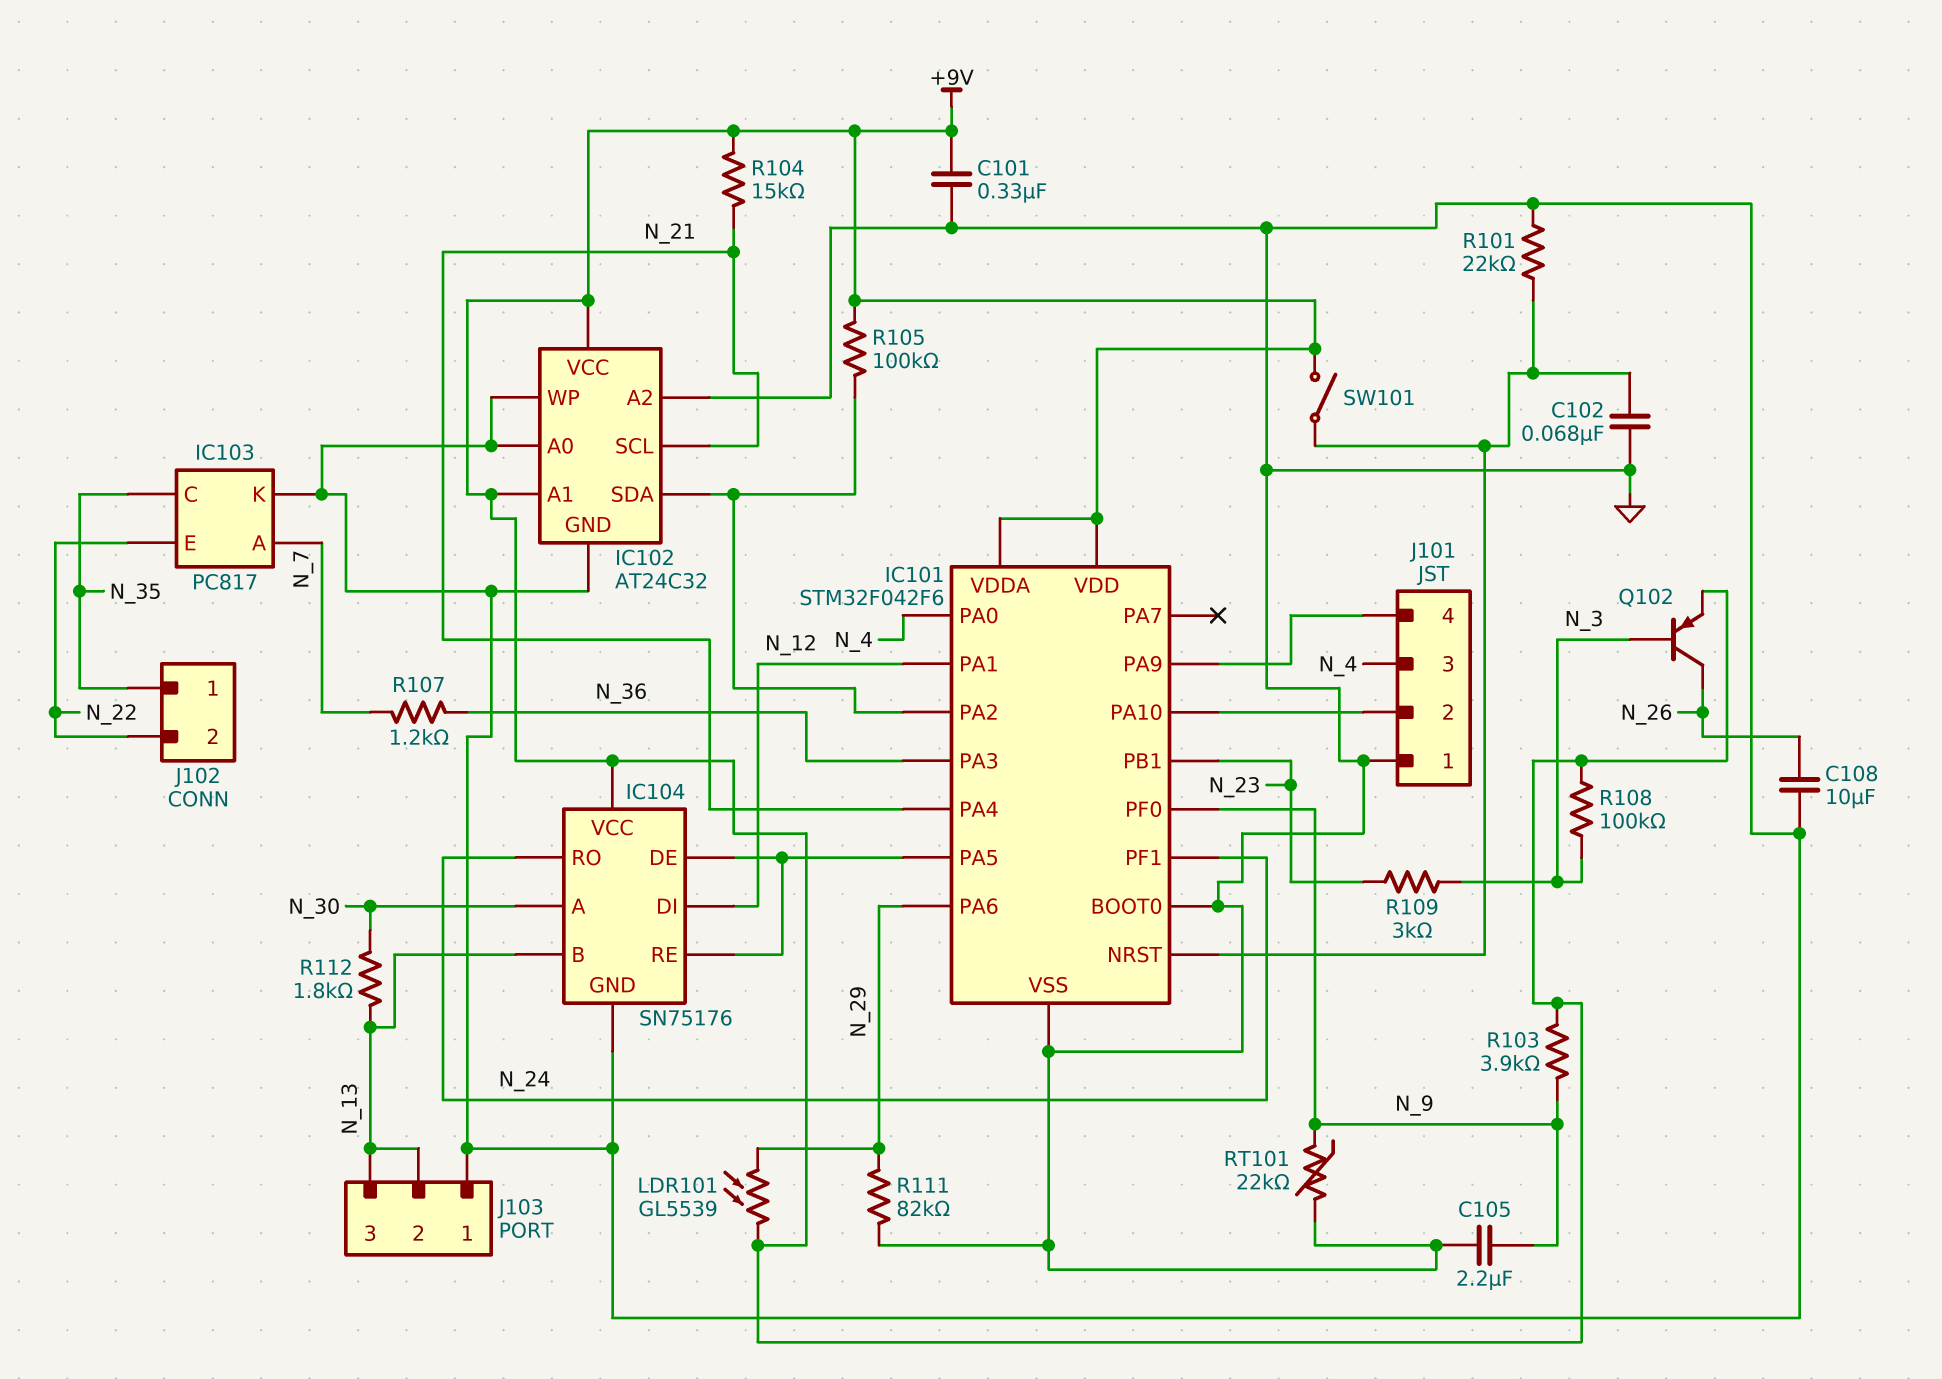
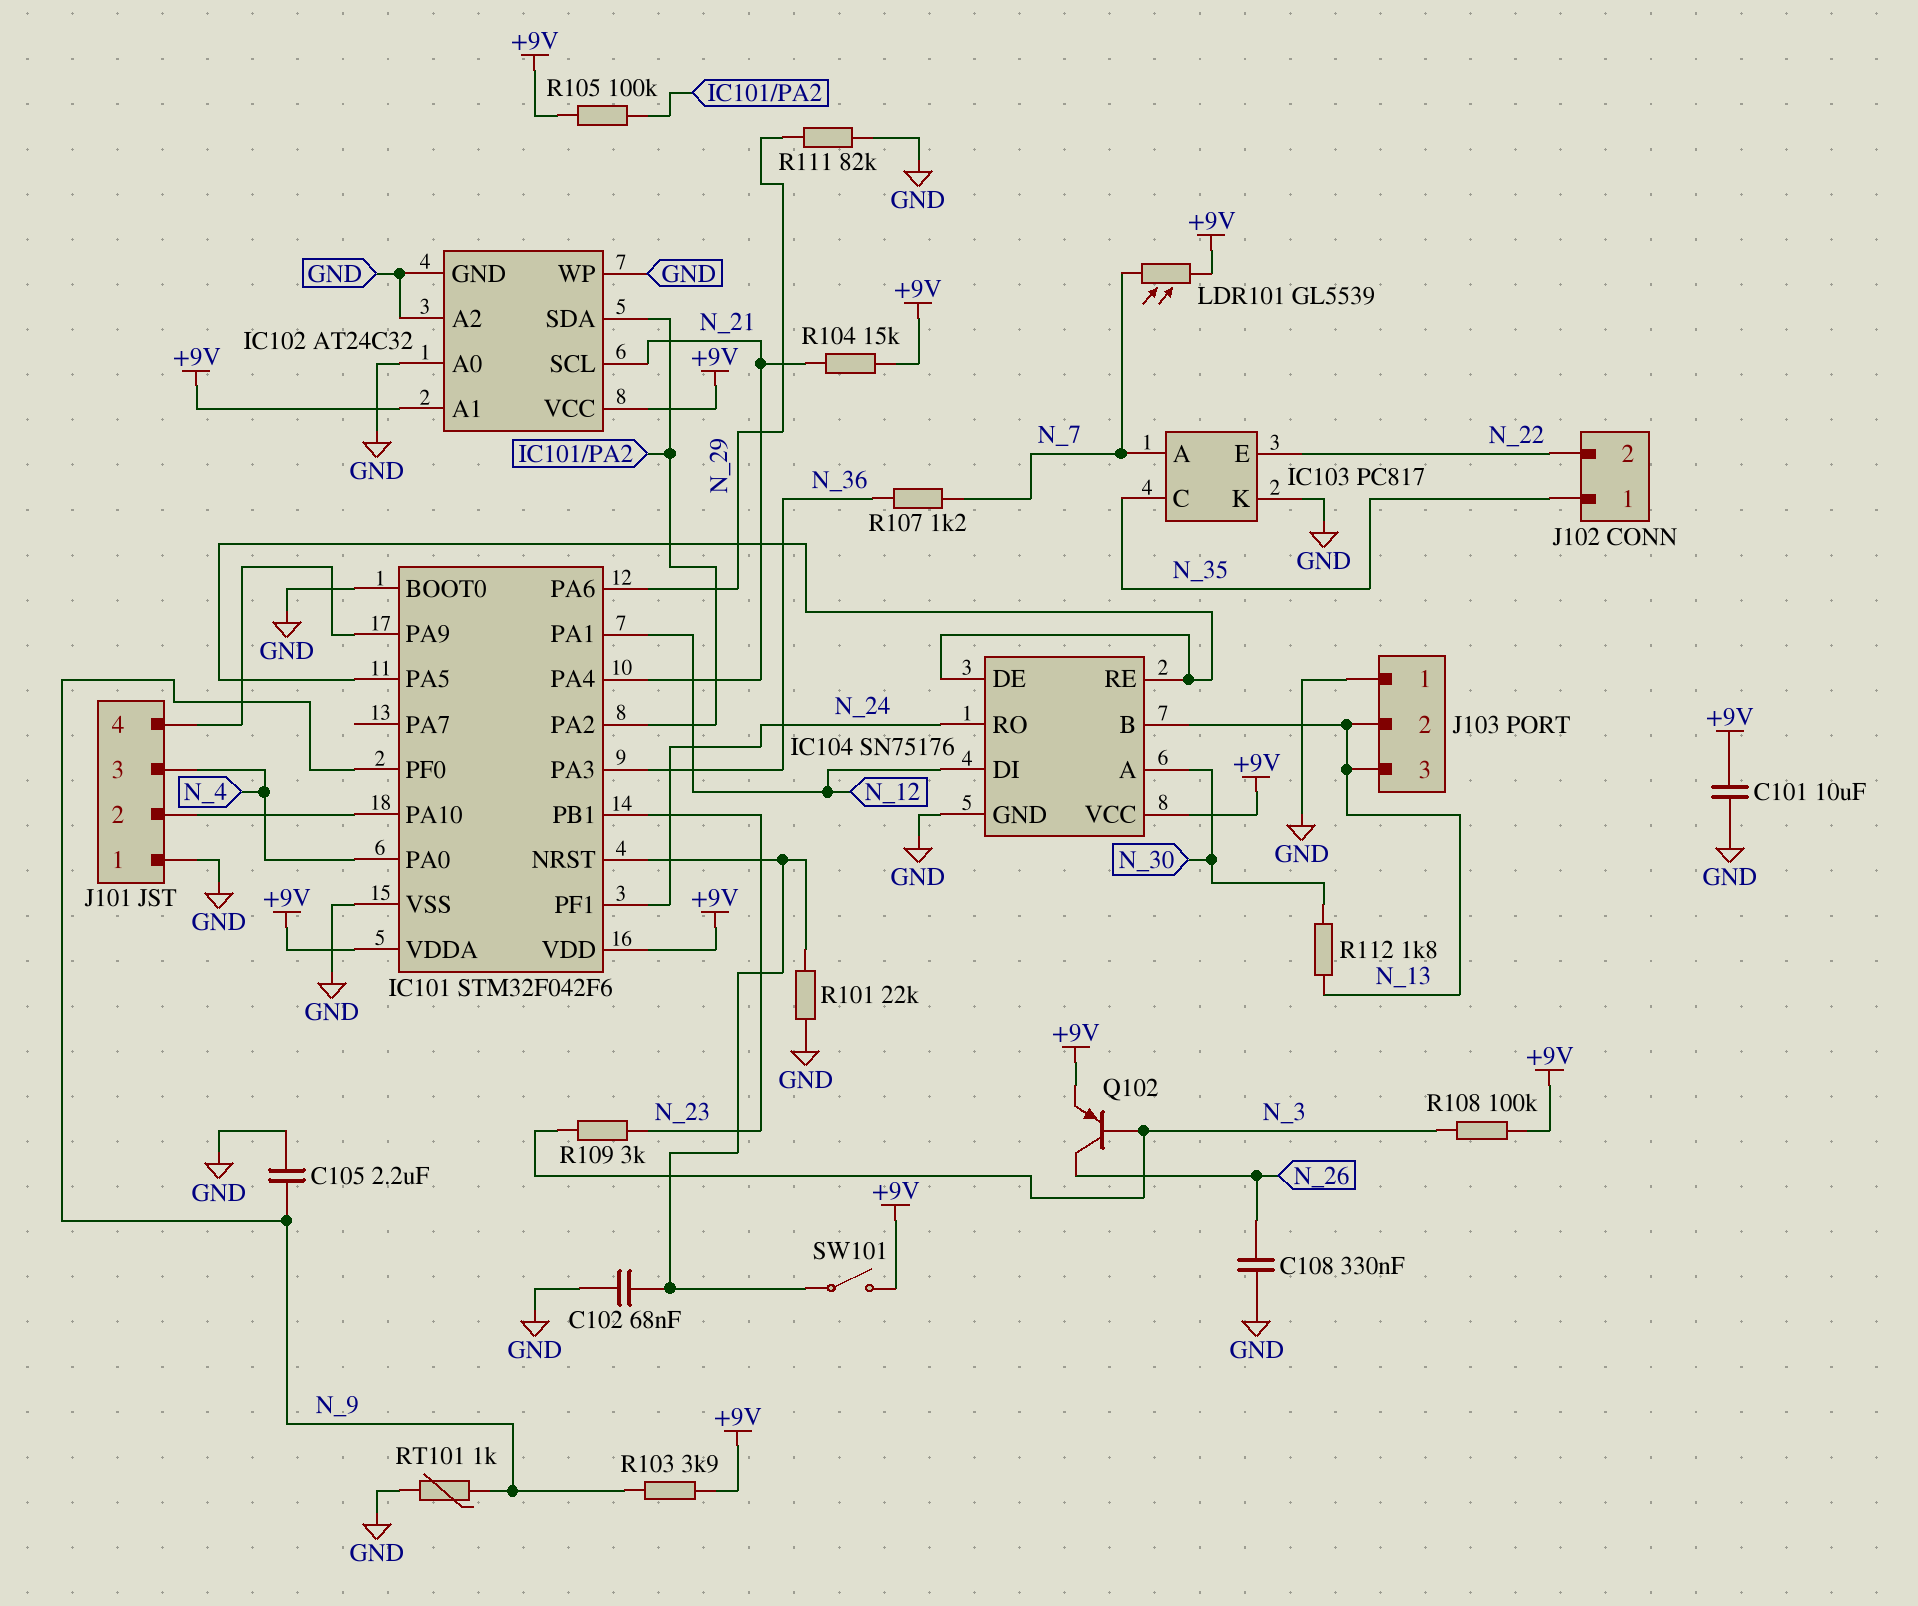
C101: 330nF (+9V, GND) -> 10uF (+9V, GND)
C108: 10uF (GND, N_26) -> 330nF (GND, N_26)
LDR101: GL5539 (+9V, N_29) -> GL5539 (+9V, N_7)
RT101: 22k (GND, N_9) -> 1k (GND, N_9)

